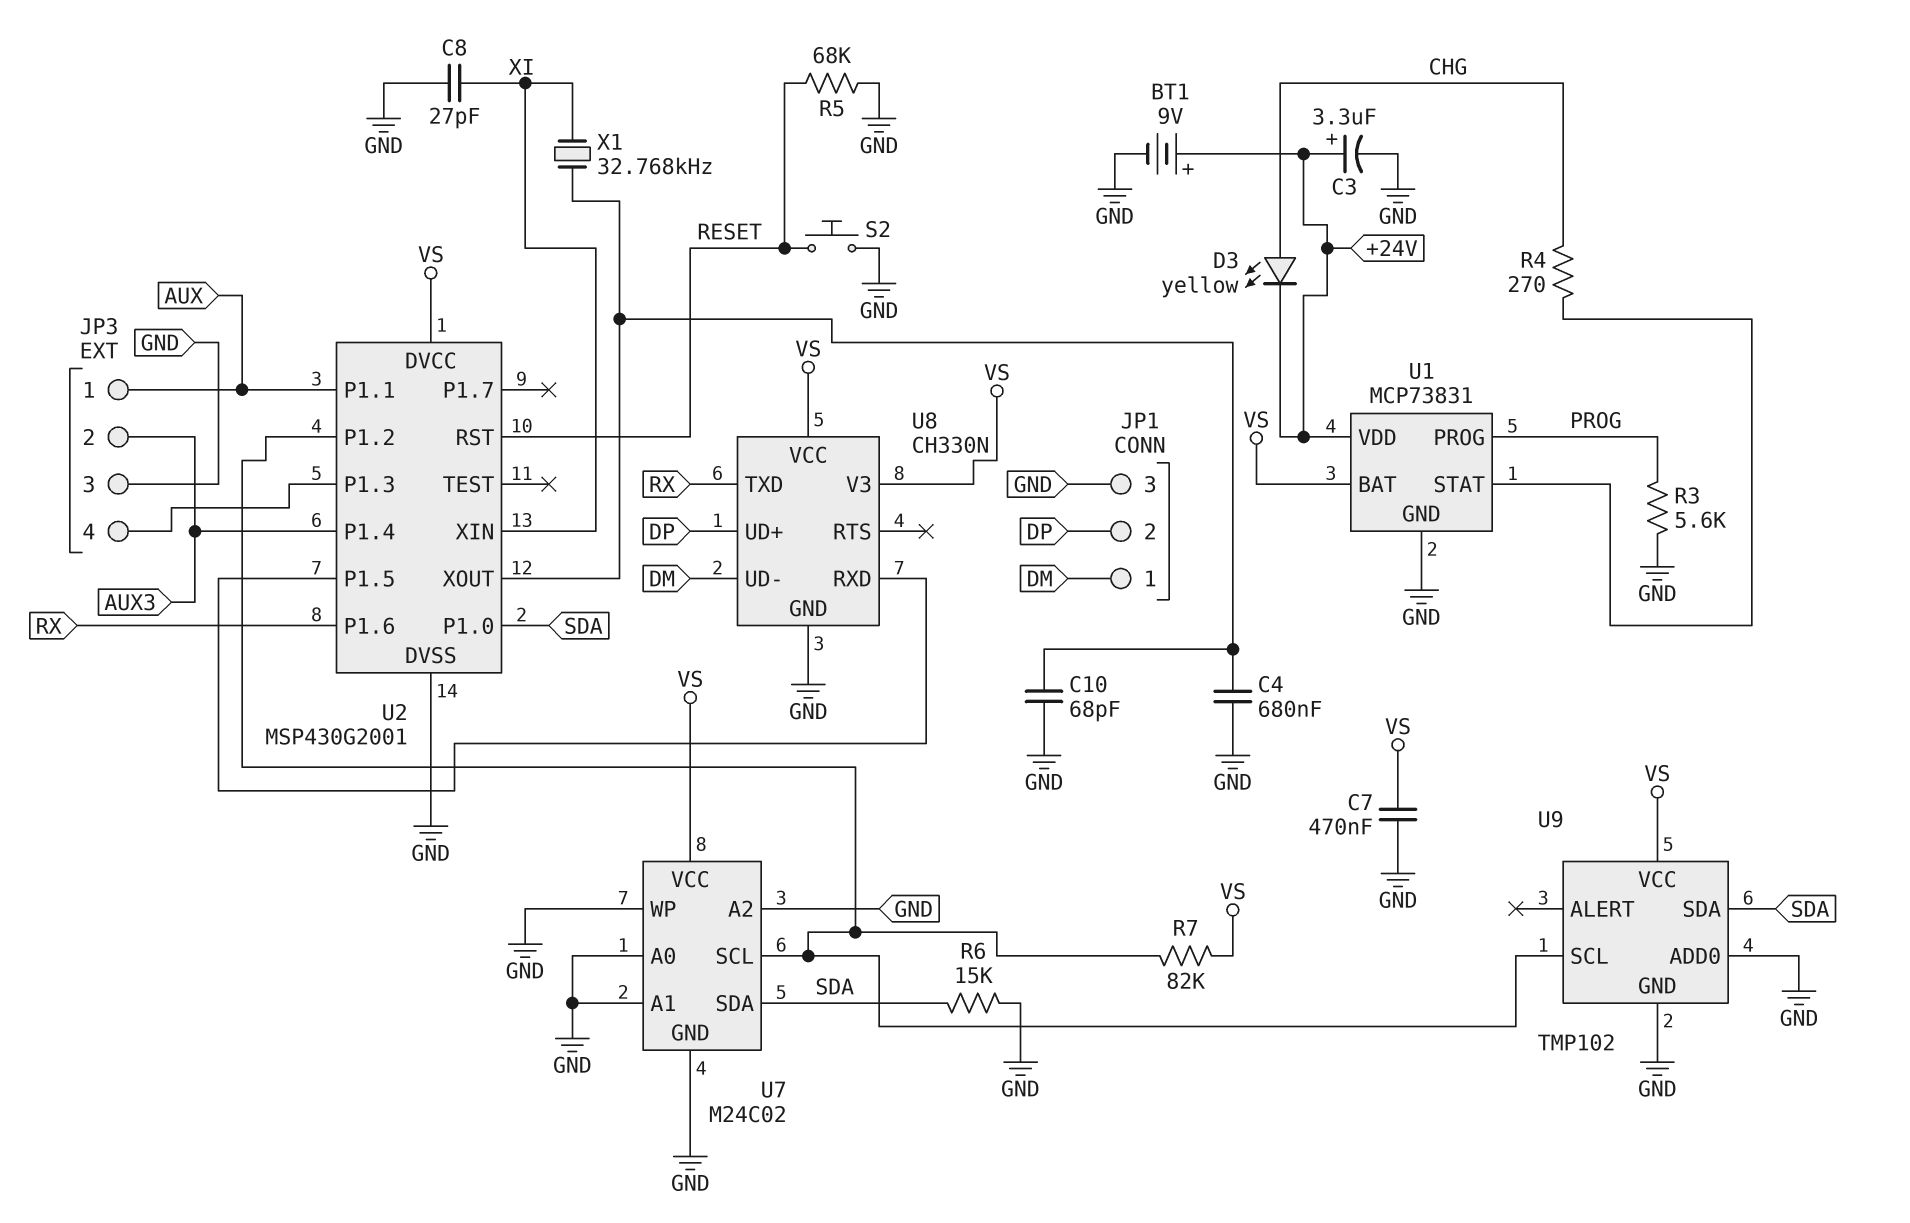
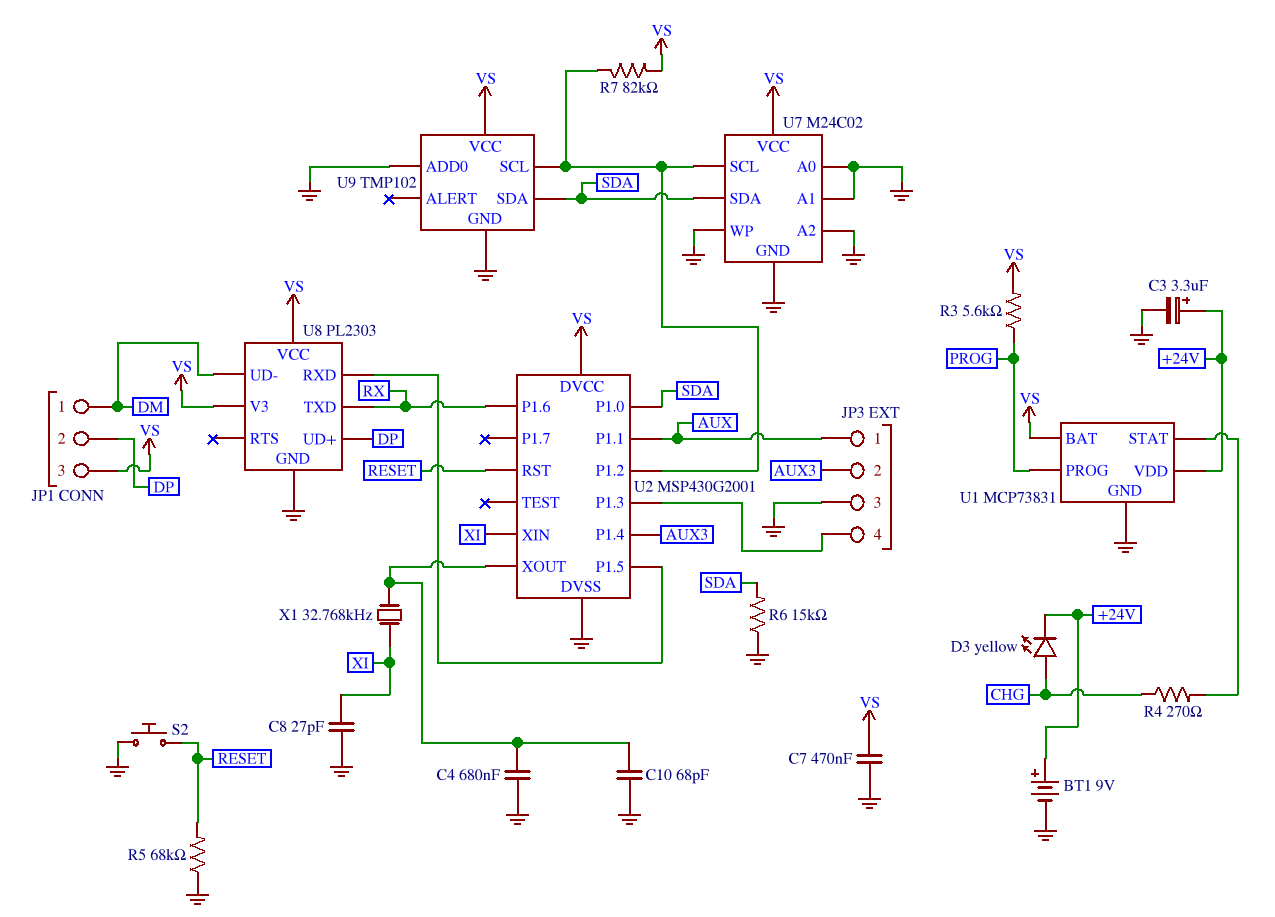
JP1 pin 3: GND -> VS
R3: 5.6k (GND, PROG) -> 5.6k (PROG, VS)
U8: CH330N -> PL2303

